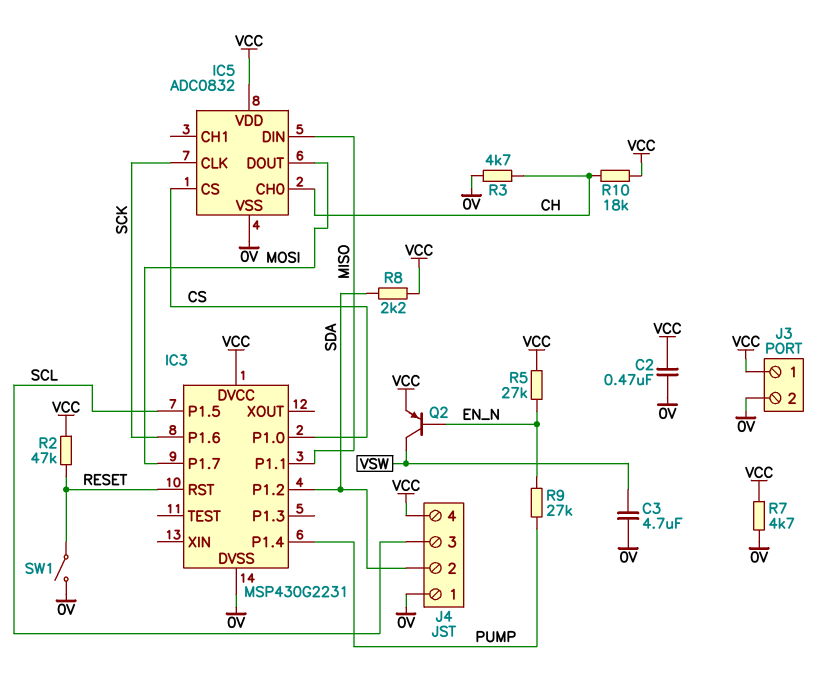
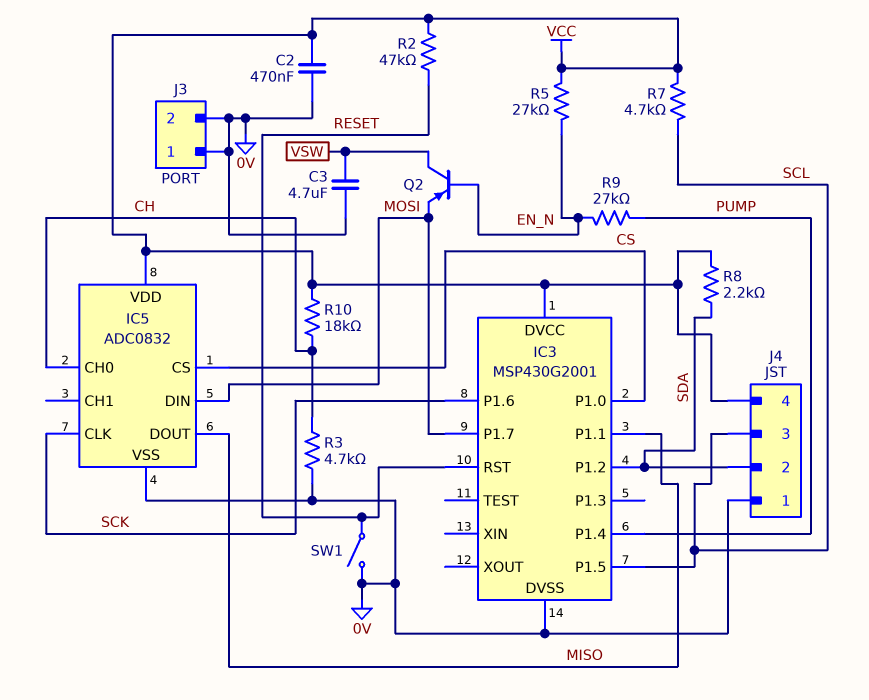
IC3: MSP430G2231 -> MSP430G2001
IC5 pin DIN: MISO -> MOSI
IC5 pin DOUT: MOSI -> MISO
J3 pin 1: VCC -> 0V
Q2: PNP (B EN_N, C VSW, E VCC) -> PNP (B EN_N, C VSW, E MOSI)
R7: 4.7k (0V, VCC) -> 4.7k (SCL, VCC)

